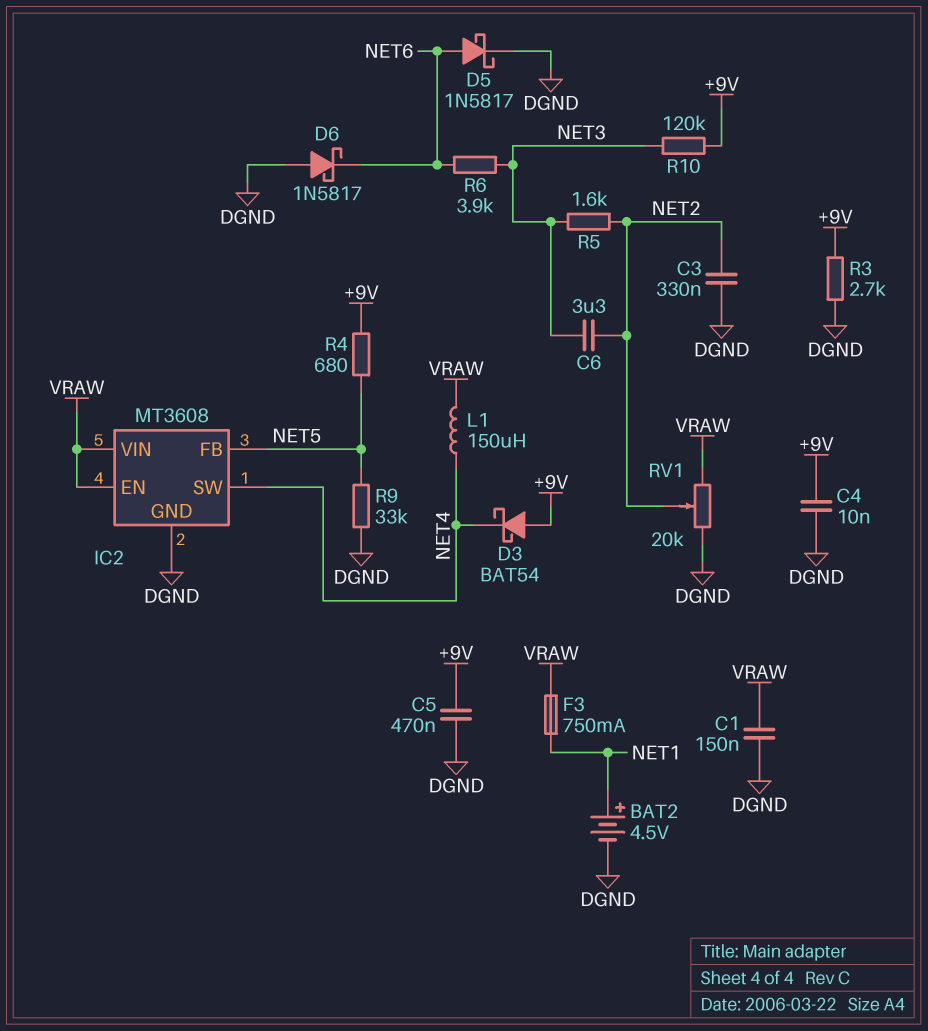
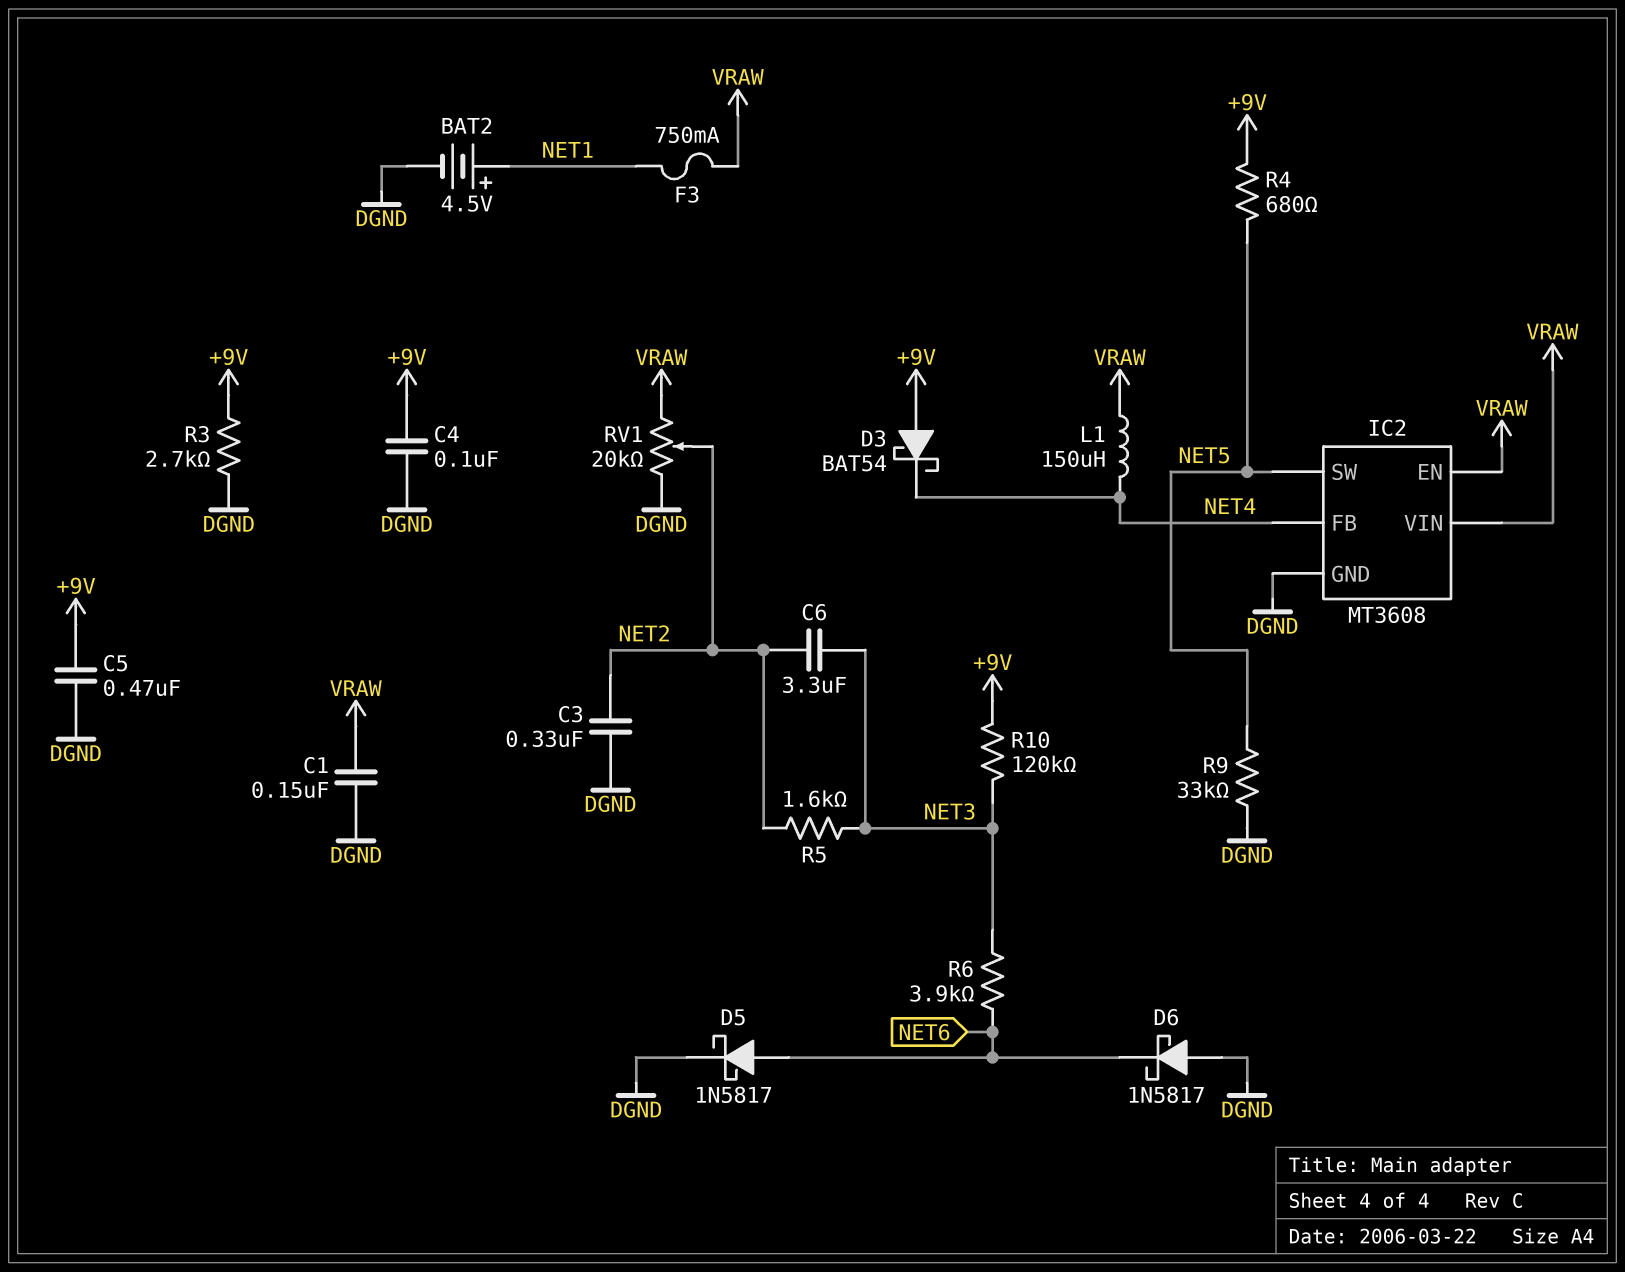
C4: 10nF (+9V, DGND) -> 100nF (+9V, DGND)
IC2 pin FB: NET5 -> NET4
IC2 pin SW: NET4 -> NET5

